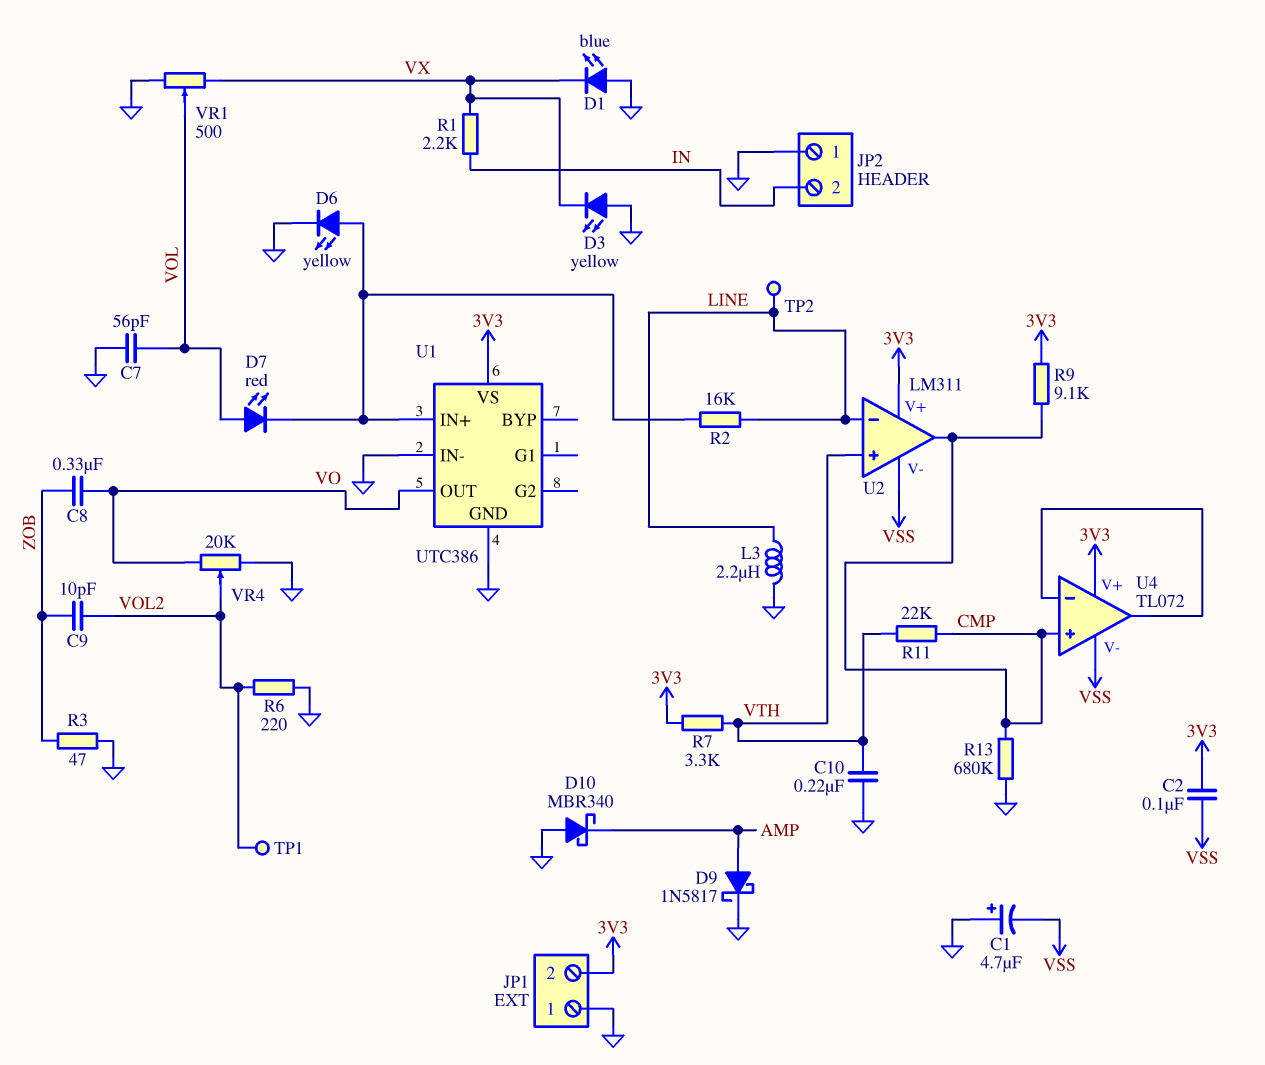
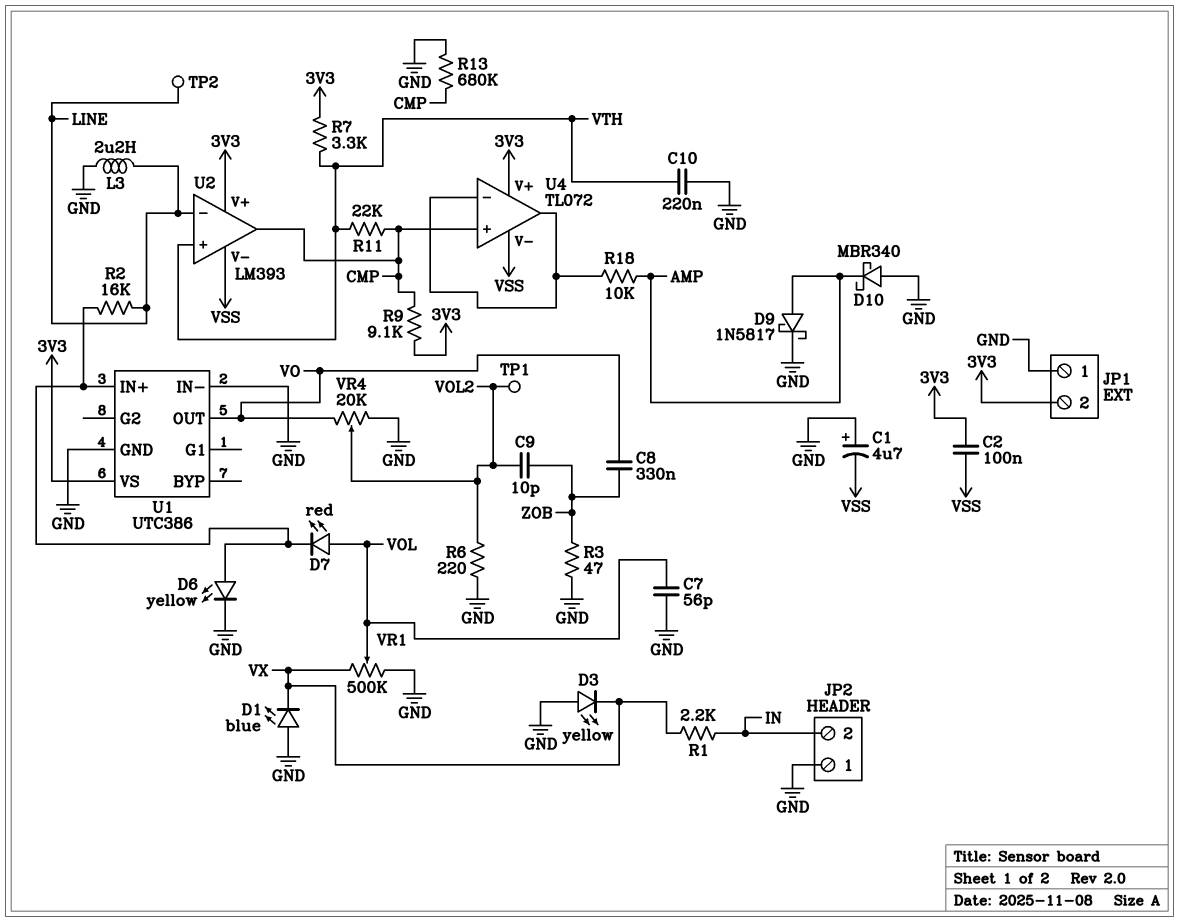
R18: none -> 10k (AMP, U4/in-)
U2: LM311 -> LM393
VR1: 500 (GND, VX, wiper VOL) -> 500k (GND, VX, wiper VOL)

